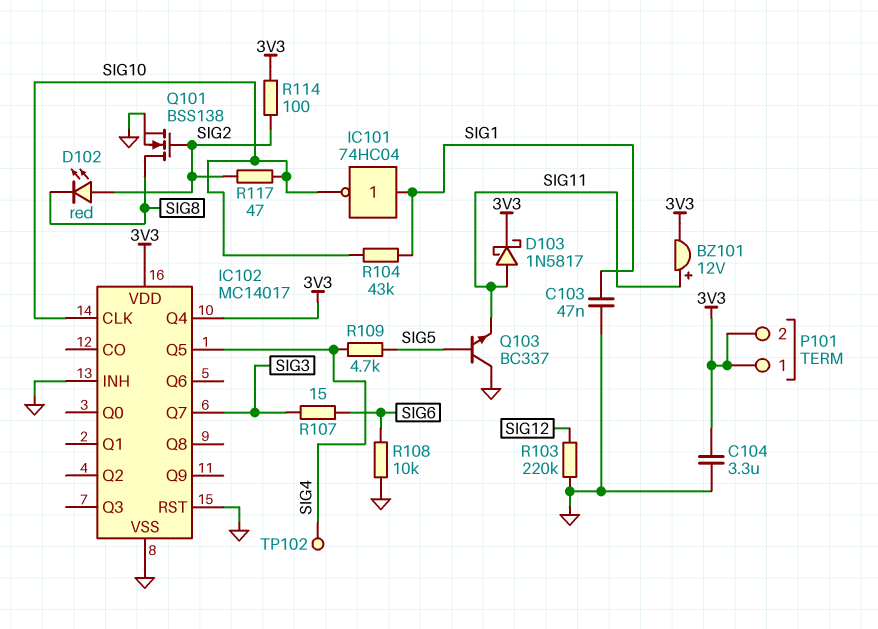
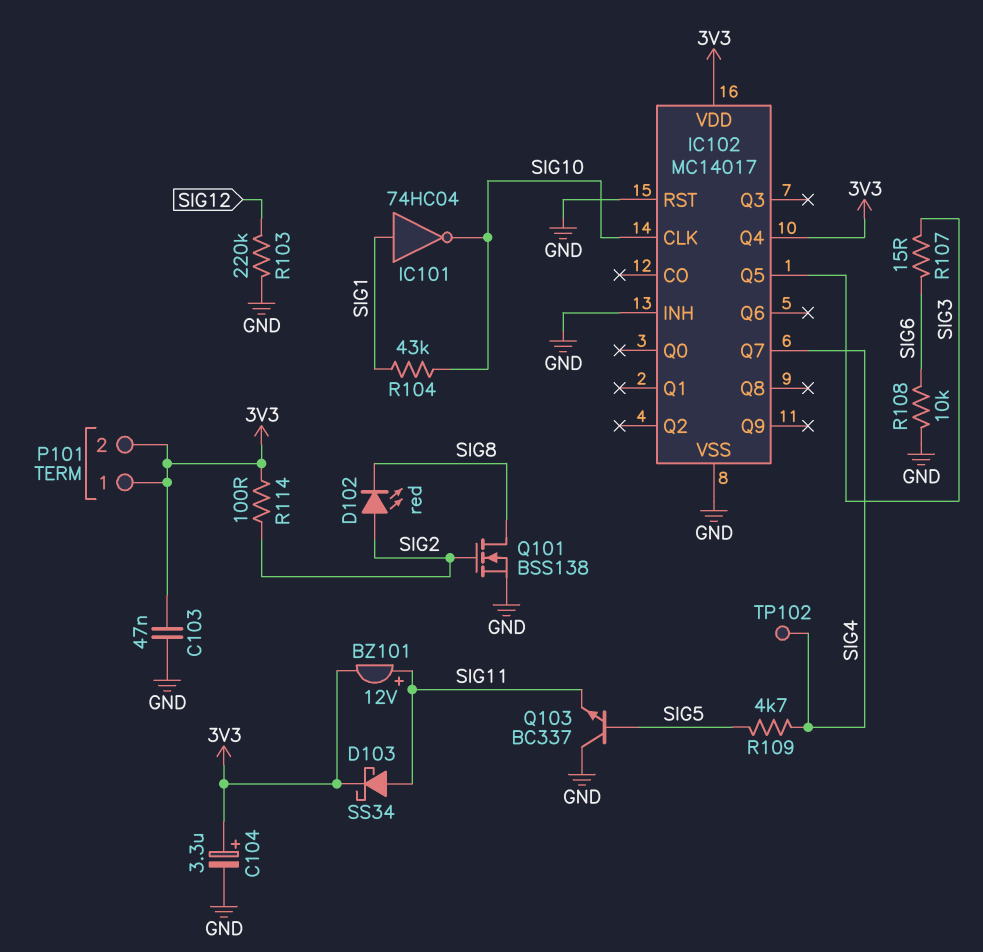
C103: 47nF (GND, SIG1) -> 47nF (3V3, GND)
C104: 3.3uF (3V3, GND) -> 3.3uF (plus 3V3, minus GND)
D103: schottky 1N5817 (A SIG11, K 3V3) -> schottky SS34 (A SIG11, K 3V3)
IC102 pin Q5: SIG4 -> SIG3
IC102 pin Q7: SIG3 -> SIG4
R117: 47 (SIG2, SIG10) -> none

